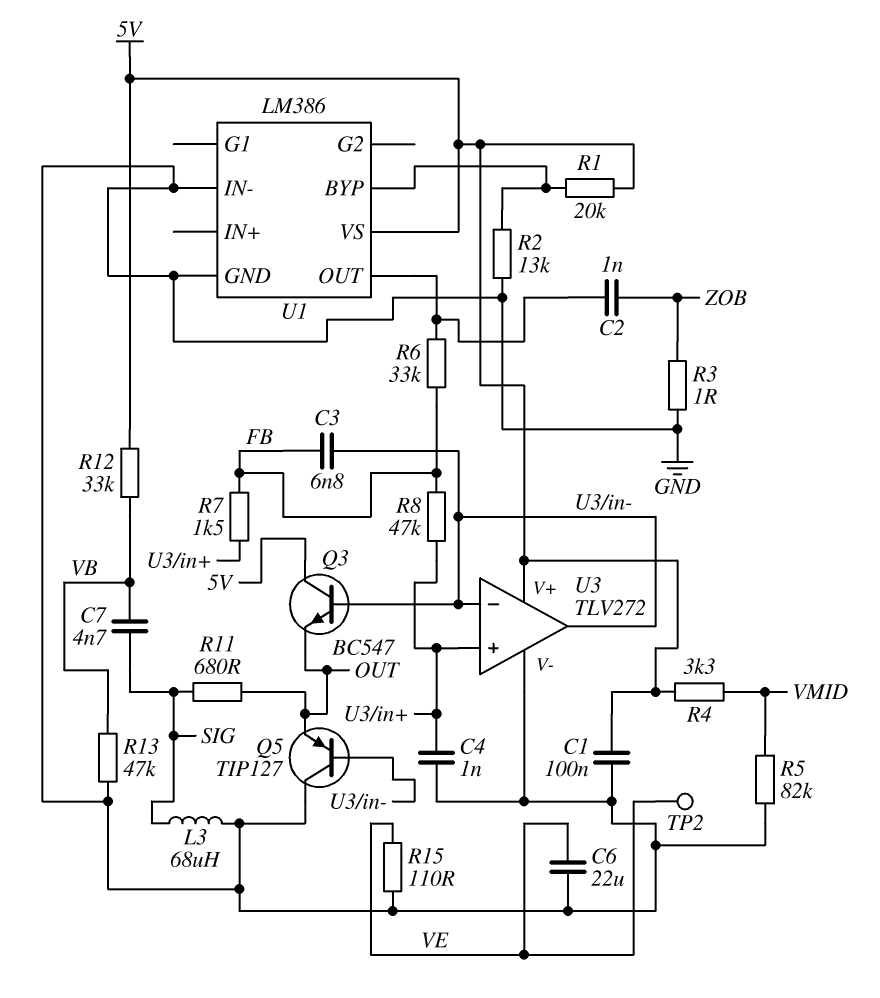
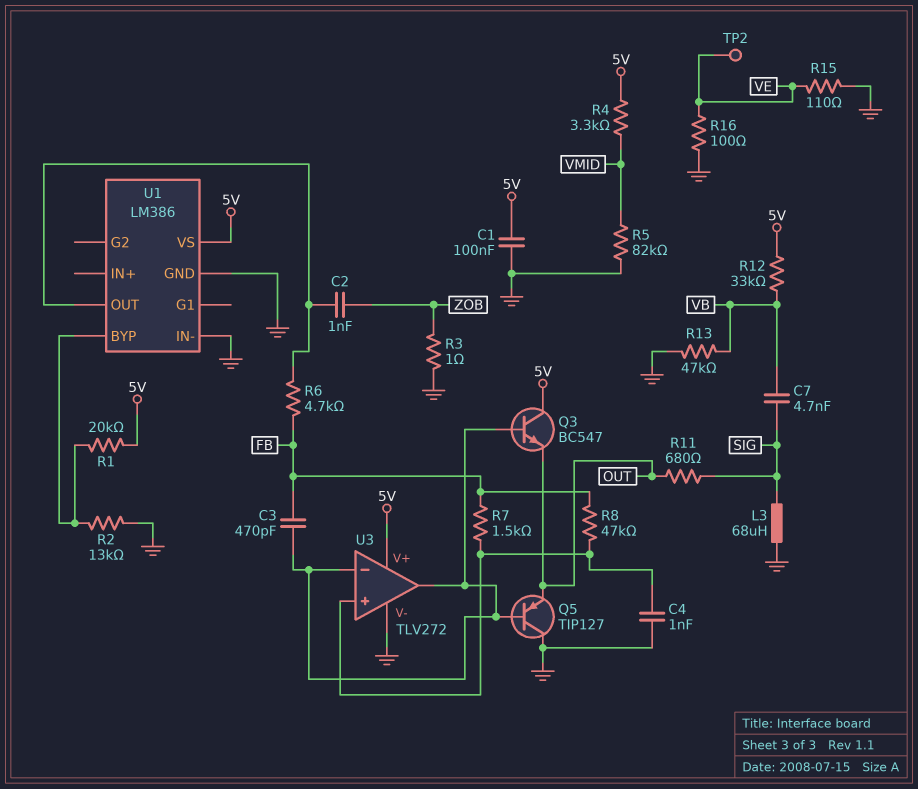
C3: 6.8nF (FB, U3/in-) -> 470pF (FB, U3/in-)
C6: 22uF (GND, VE) -> none
R6: 33k (FB, U1/OUT) -> 4.7k (FB, U1/OUT)
R16: none -> 100 (GND, VE)

